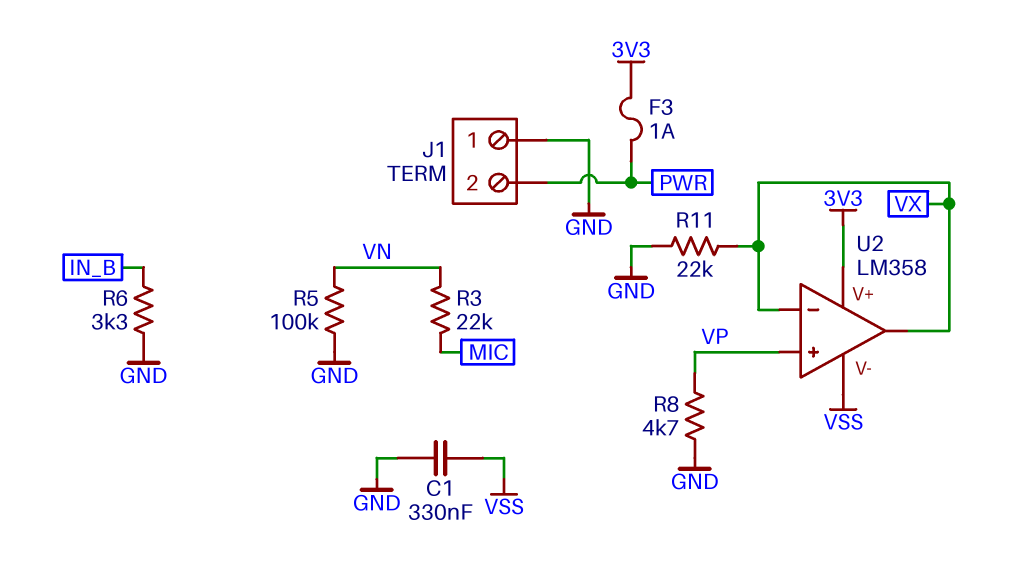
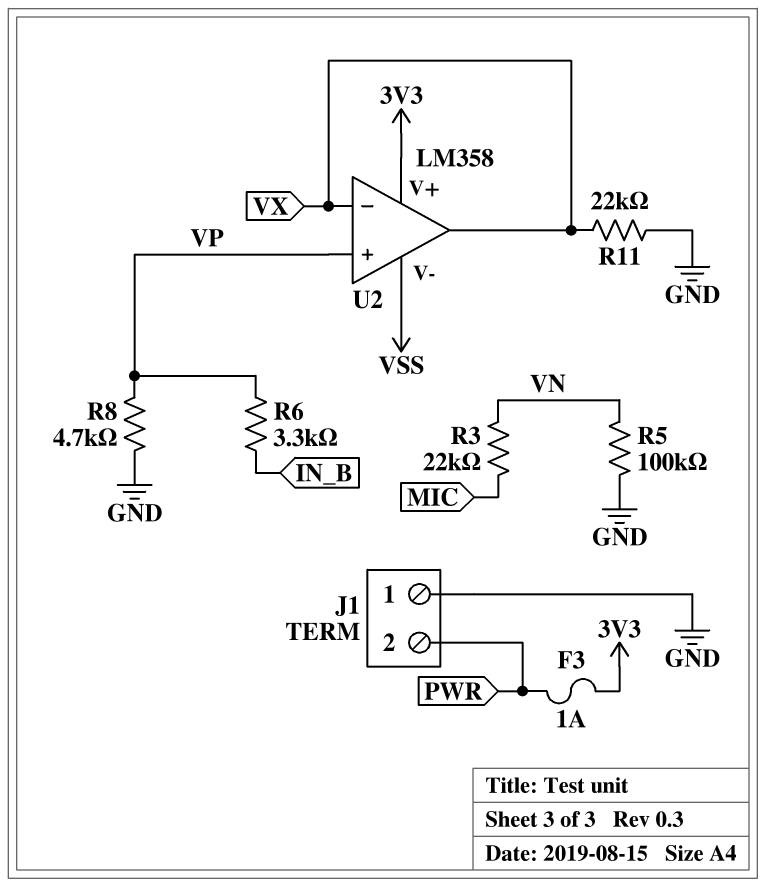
C1: 330nF (GND, VSS) -> none
R6: 3.3k (GND, IN_B) -> 3.3k (IN_B, VP)

